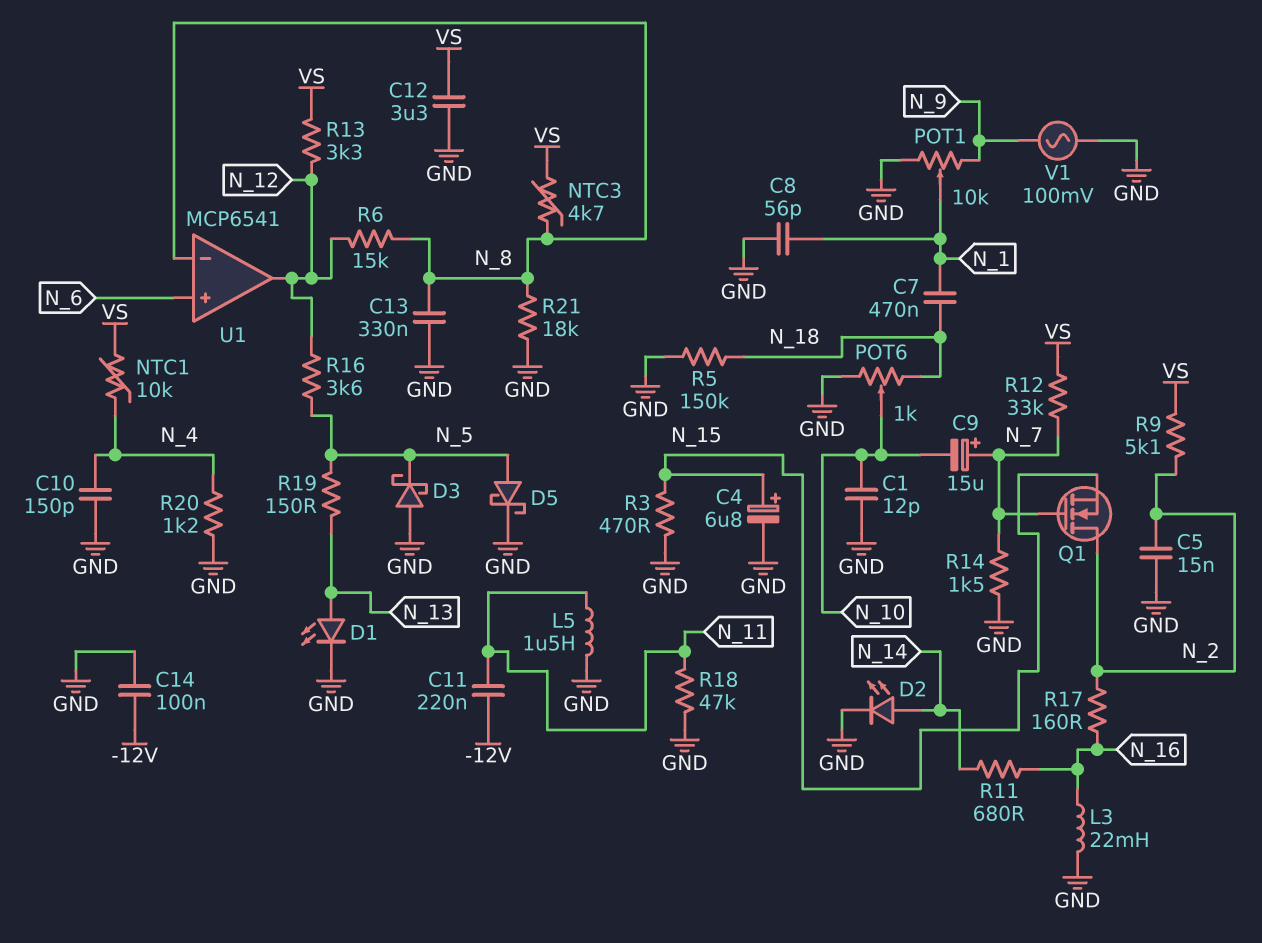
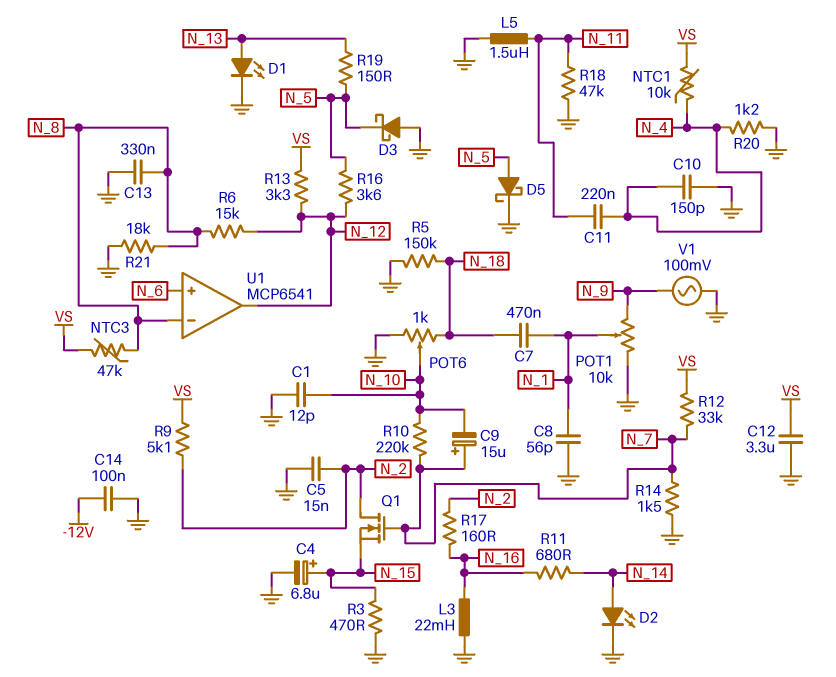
C11: 220nF (-12V, N_11) -> 220nF (N_4, N_11)
NTC3: 4.7k (N_8, VS) -> 47k (N_8, VS)
R10: none -> 220k (N_7, N_10)

